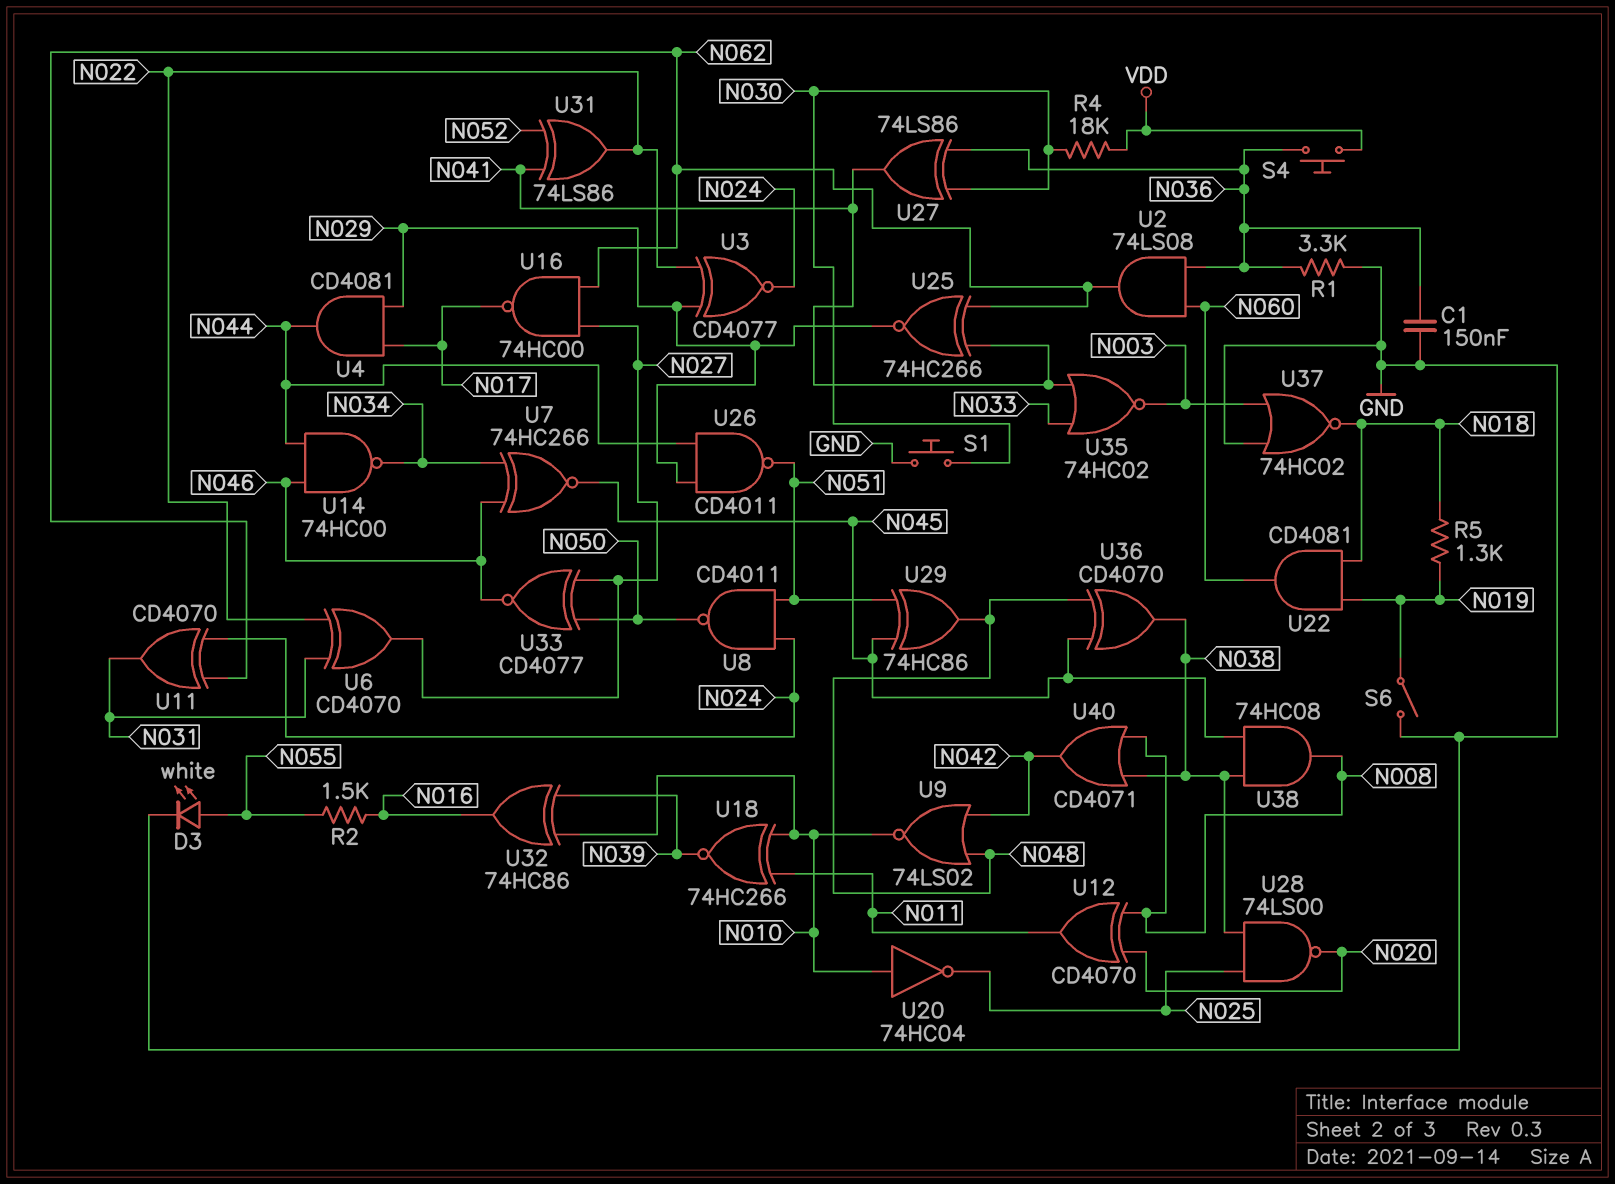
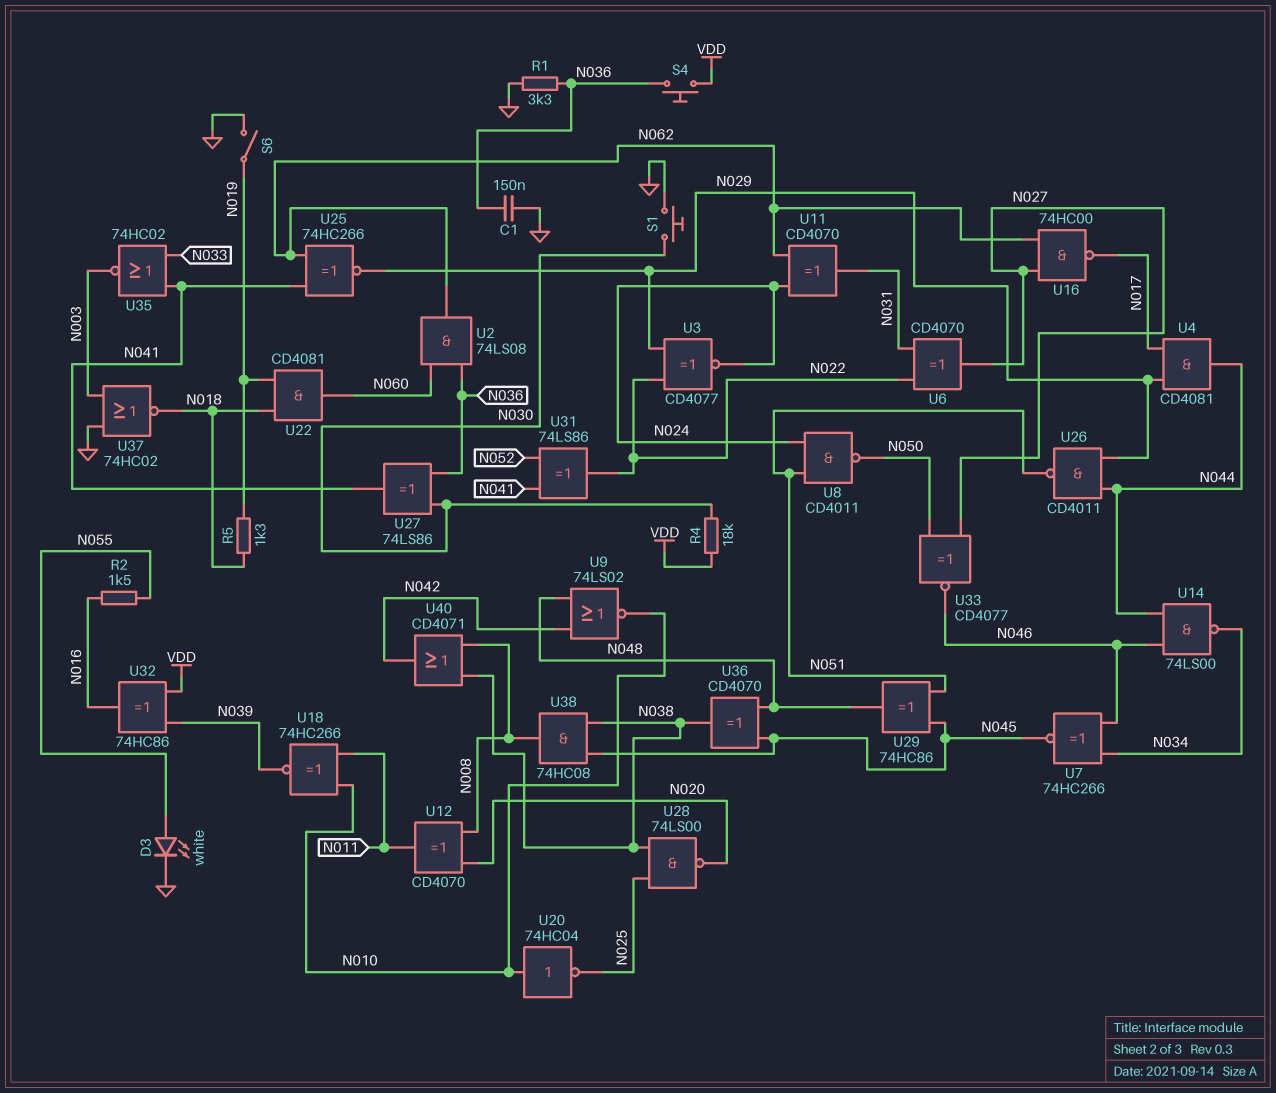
U14: NAND 74HC00 (in N044, in N046, out N034) -> NAND 74LS00 (in N044, in N046, out N034)
U32: XOR 74HC86 (in N010, in N039, out N016) -> XOR 74HC86 (in N039, in VDD, out N016)

